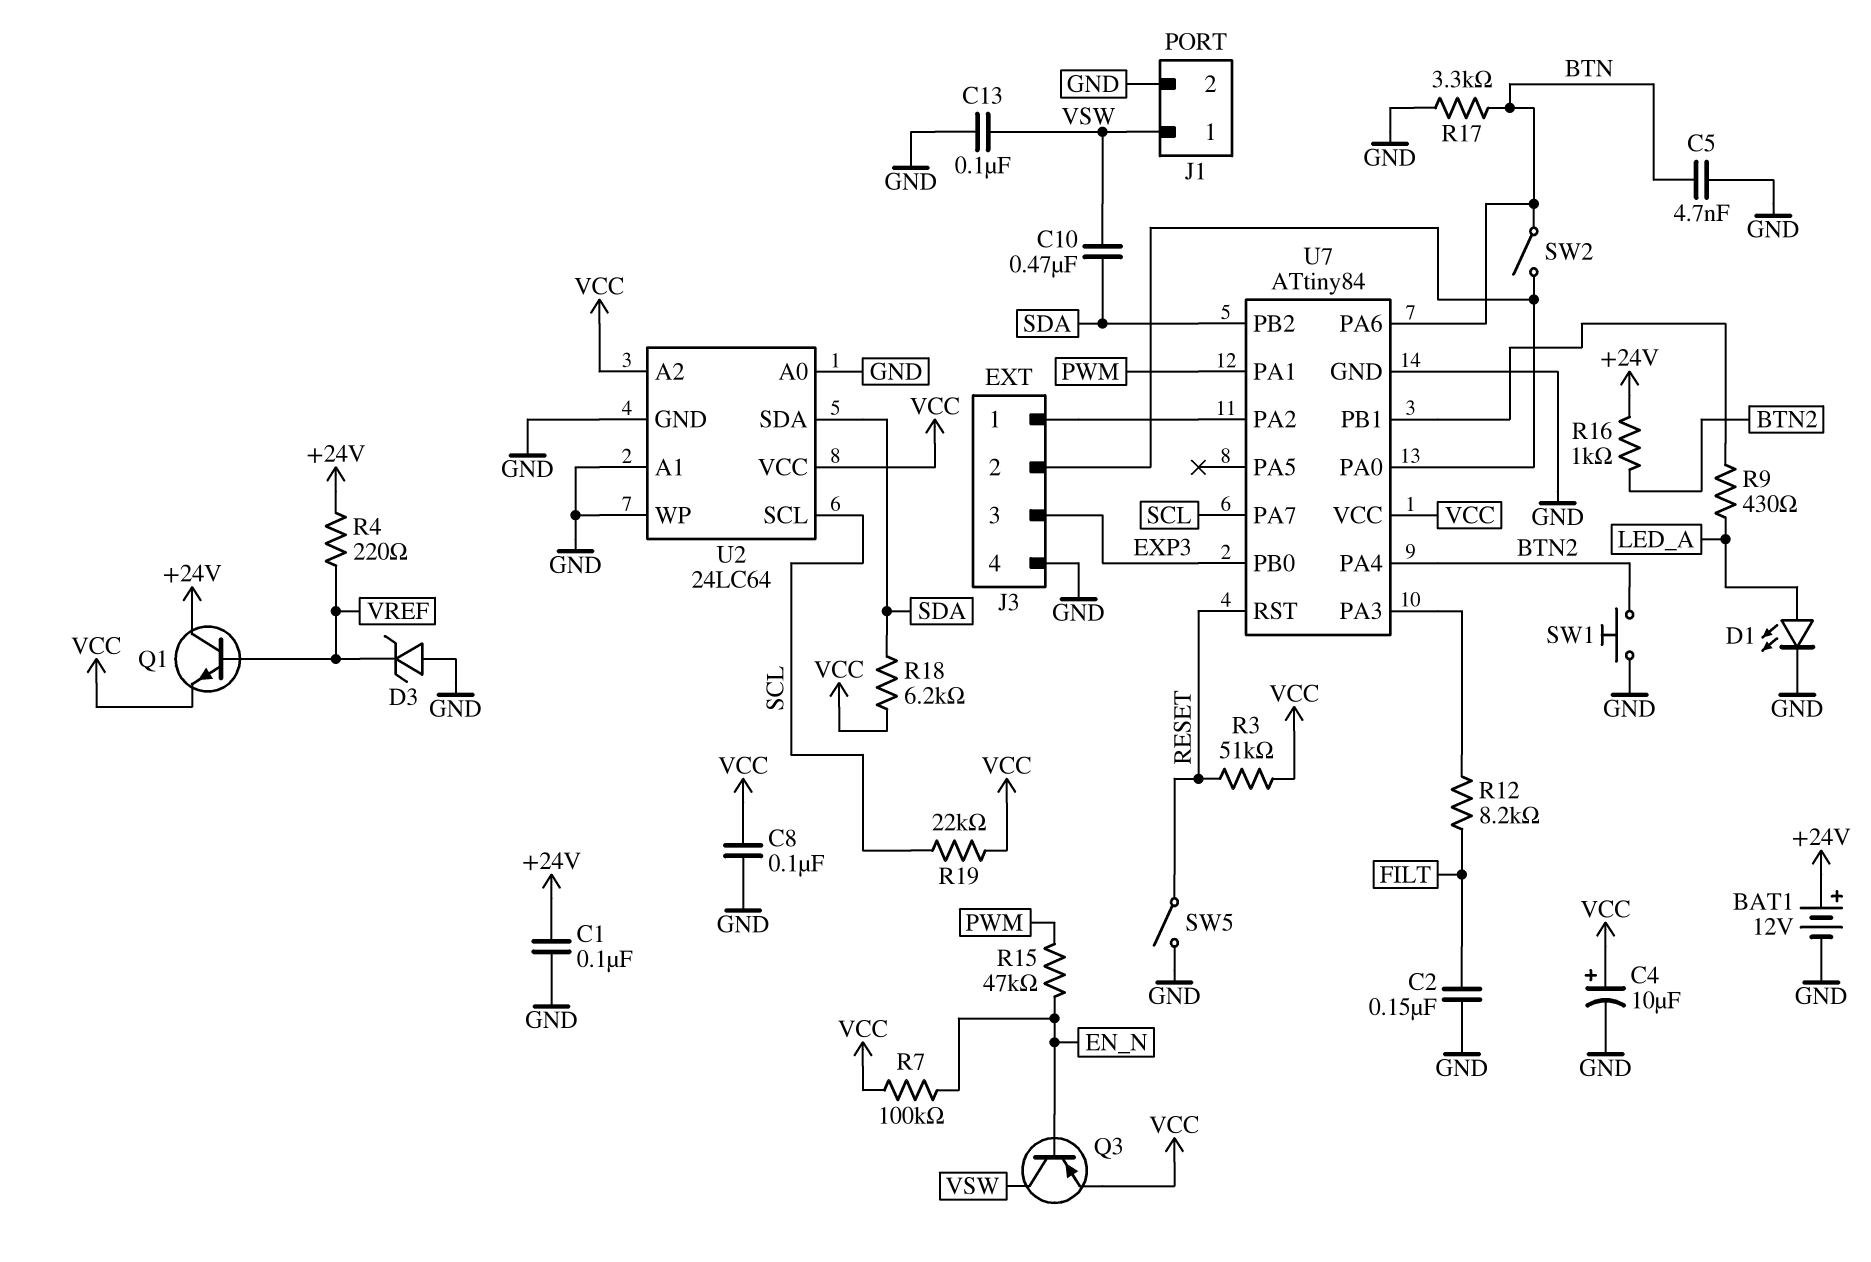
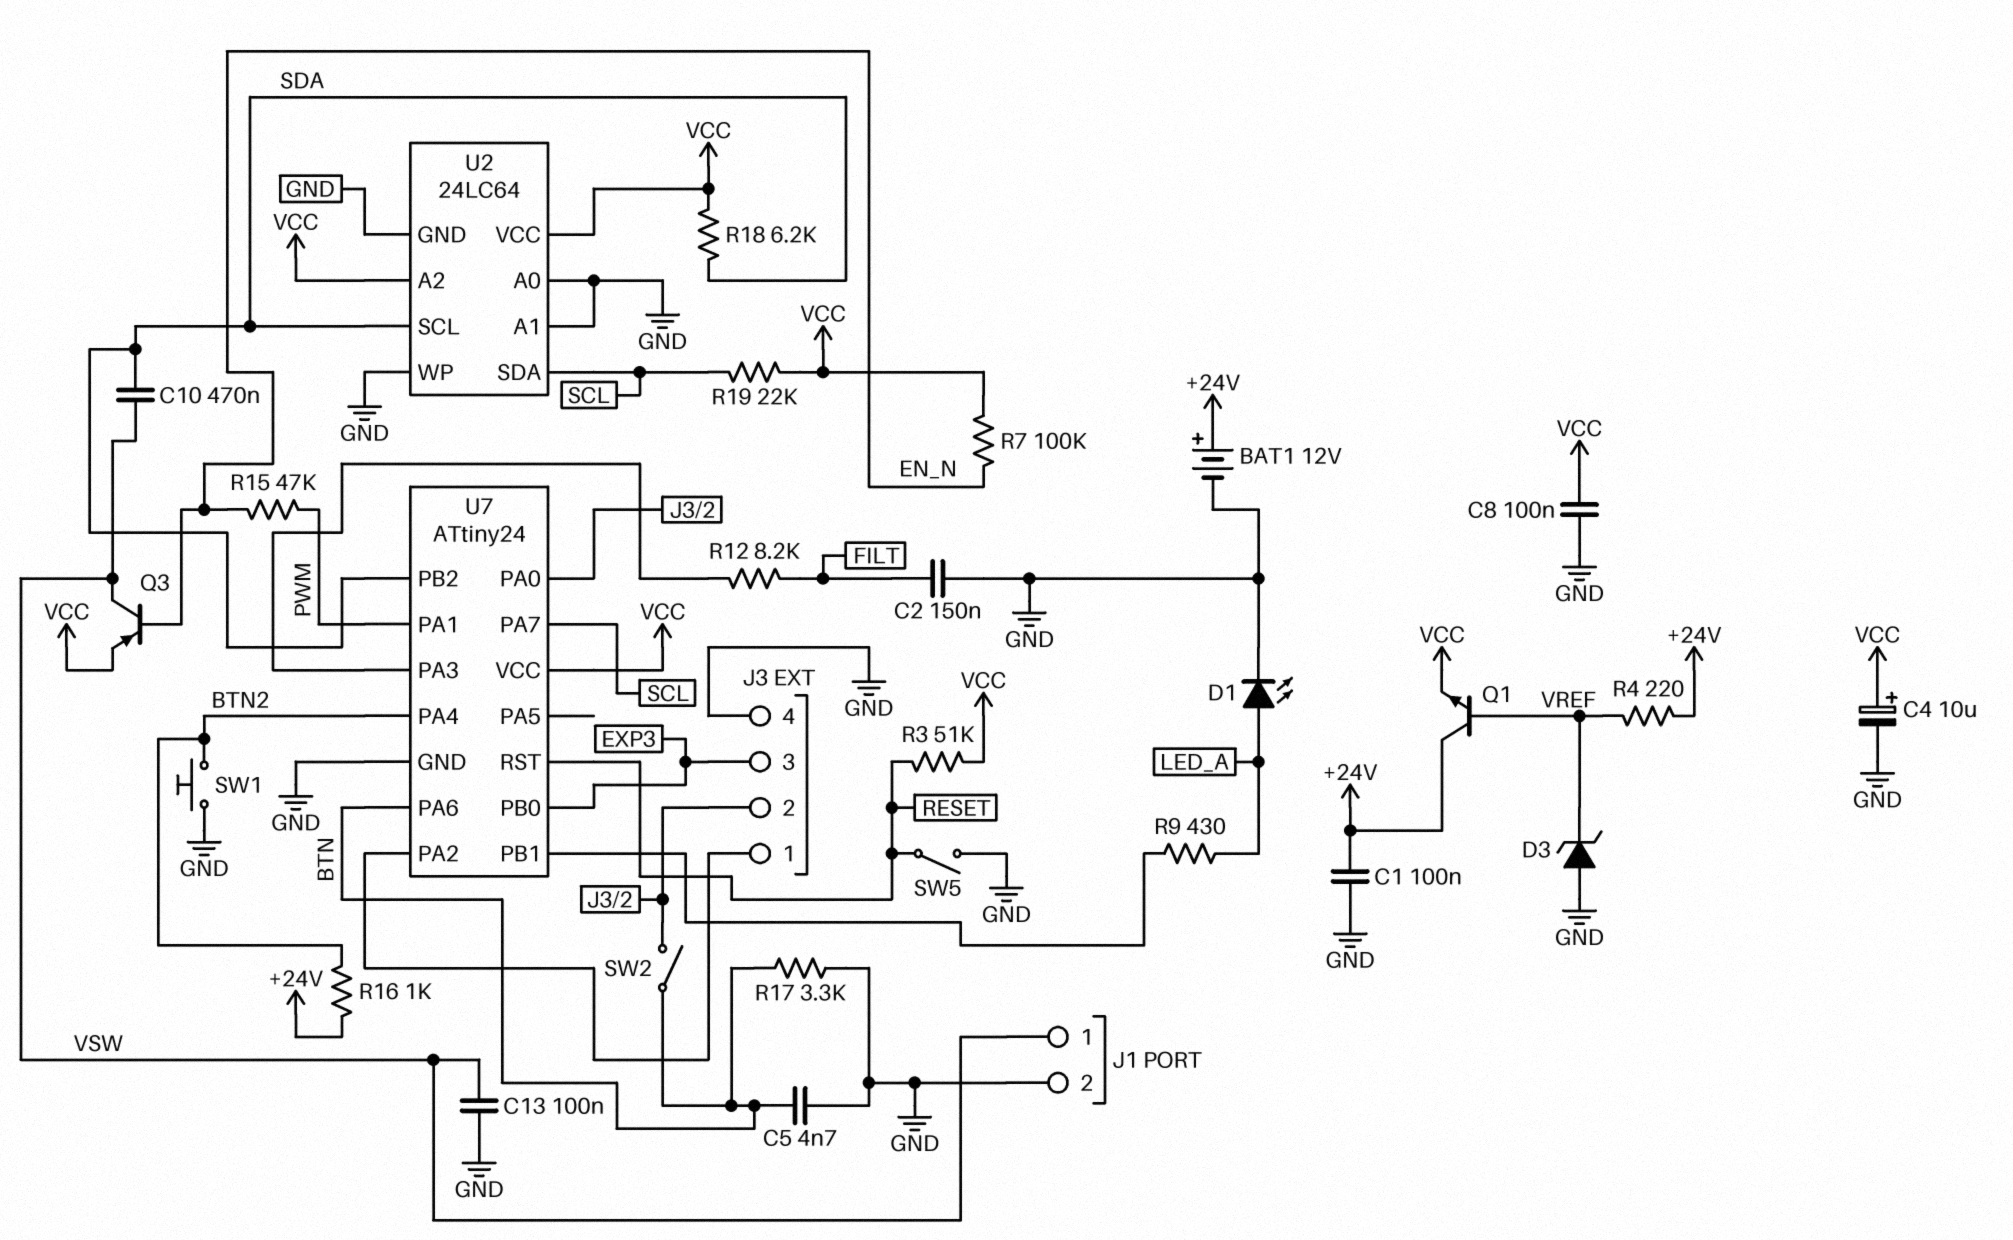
U2 pin SCL: SCL -> SDA
U2 pin SDA: SDA -> SCL
U7: ATtiny84 -> ATtiny24

